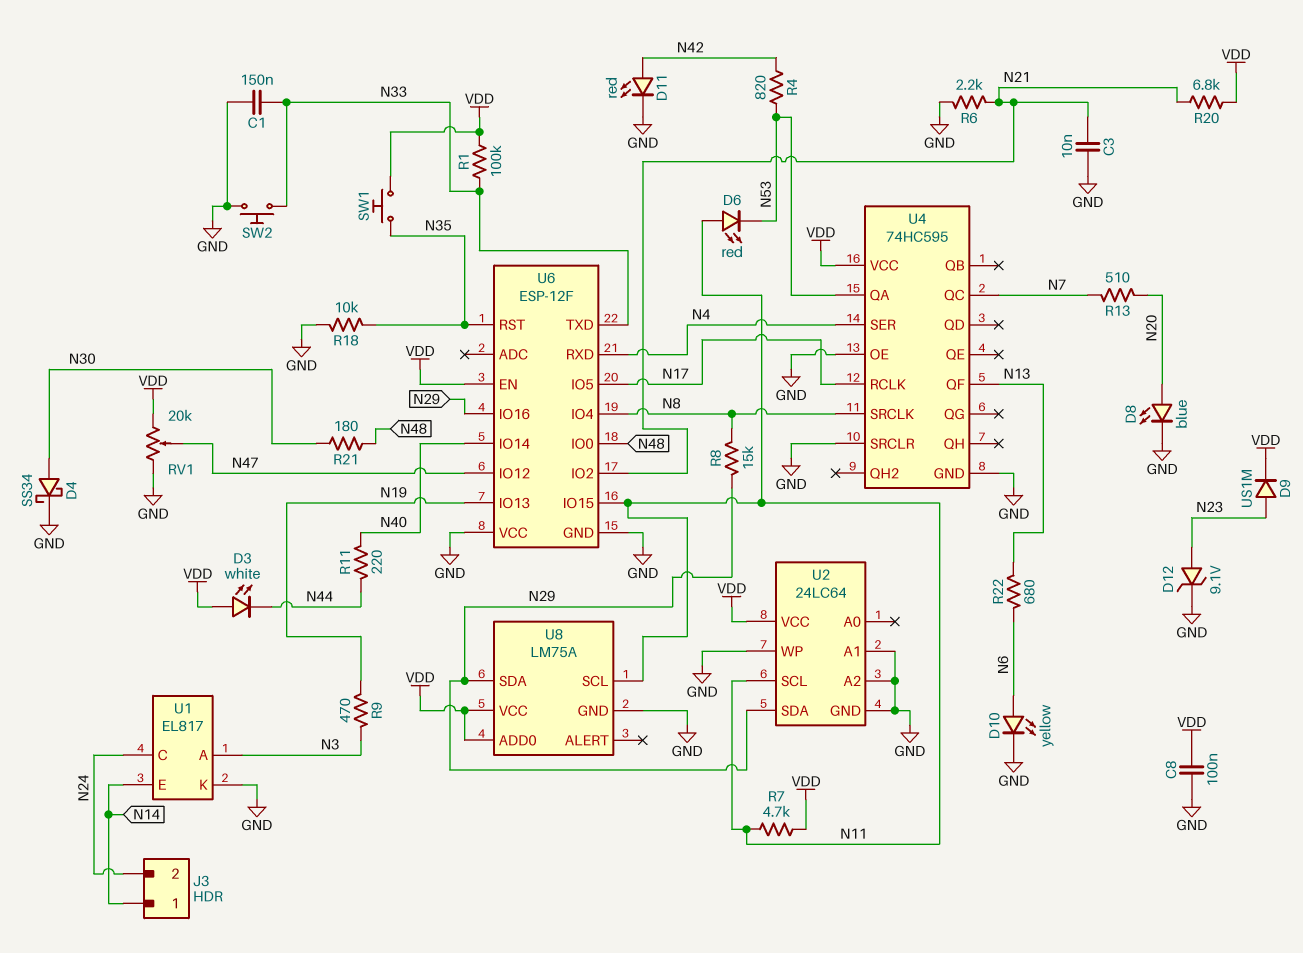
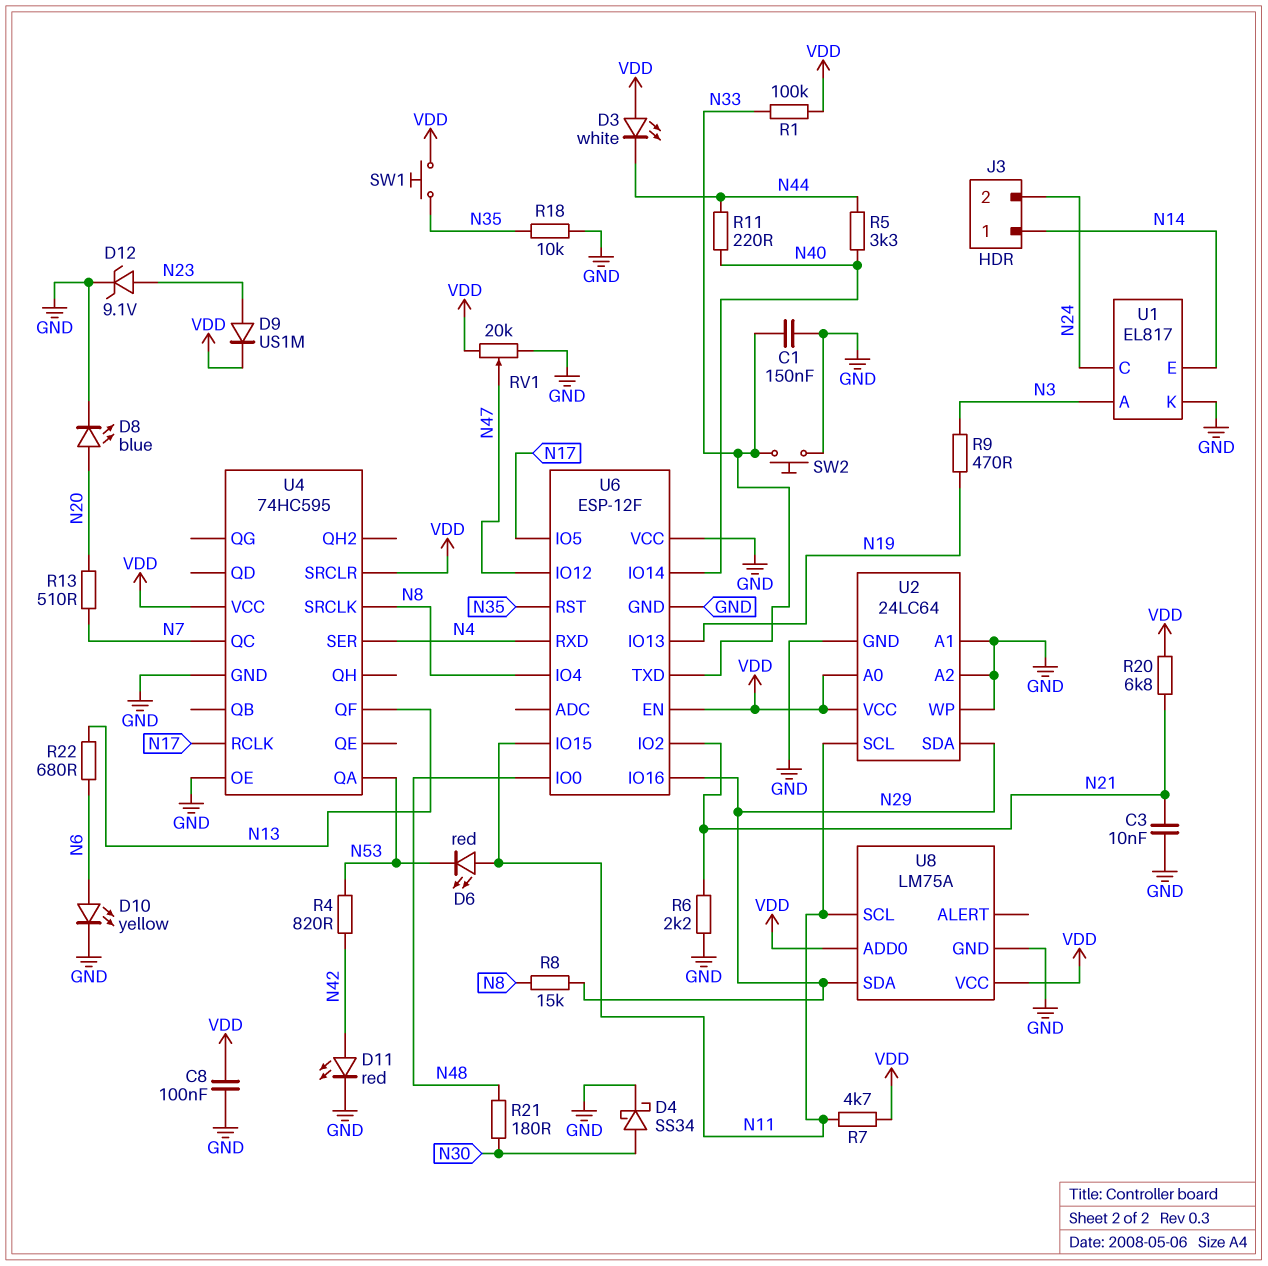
R5: none -> 3.3k (N40, N44)
U2 pin A0: none -> VDD
U4 pin SRCLR: GND -> VDD

